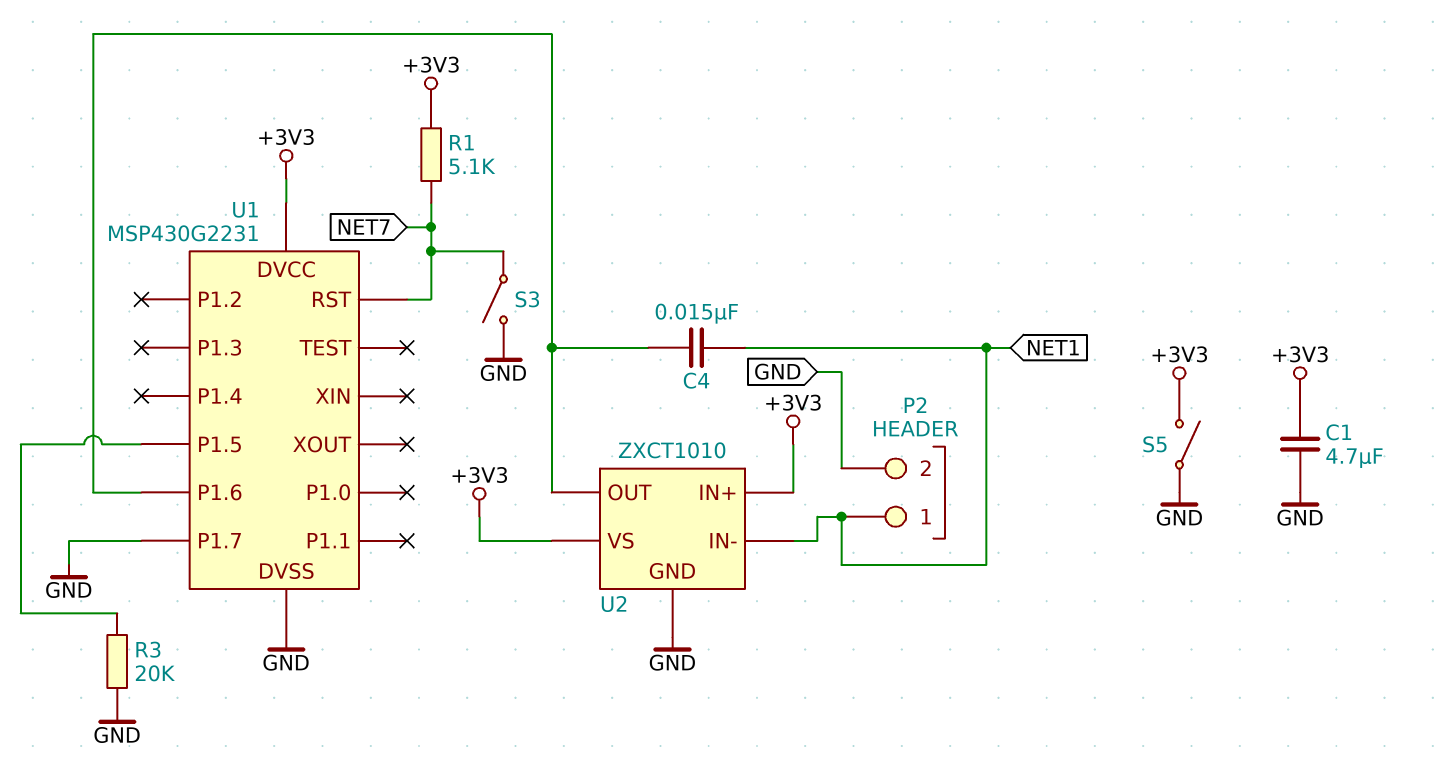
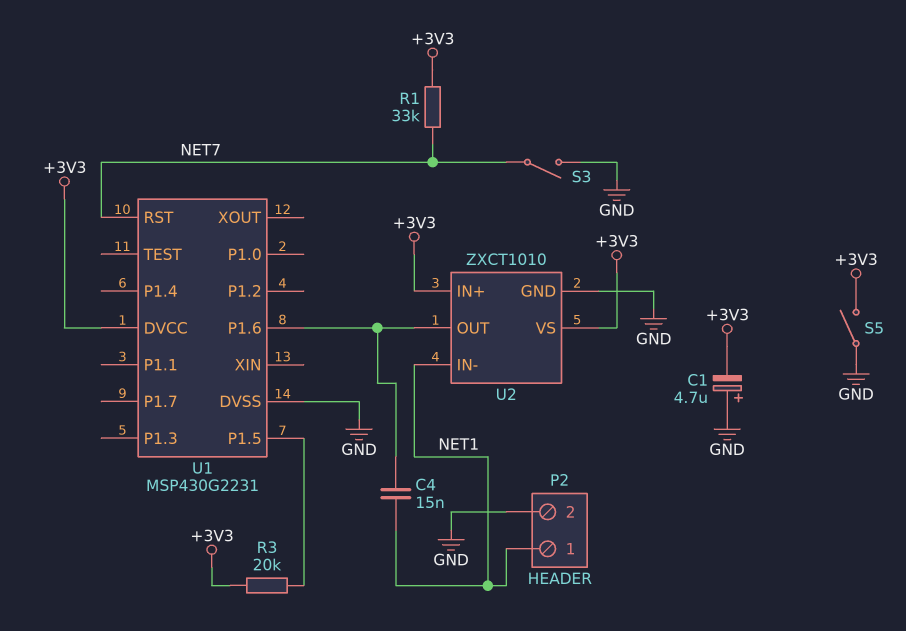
C1: 4.7uF (+3V3, GND) -> 4.7uF (plus GND, minus +3V3)
R1: 5.1k (+3V3, NET7) -> 33k (+3V3, NET7)
R3: 20k (GND, U1/P1.5) -> 20k (+3V3, U1/P1.5)
U1 pin P1.7: GND -> none

